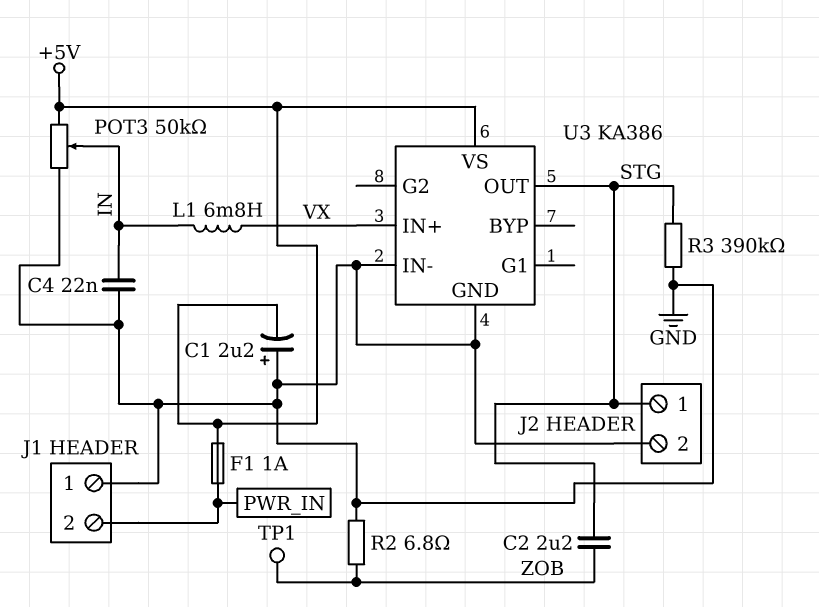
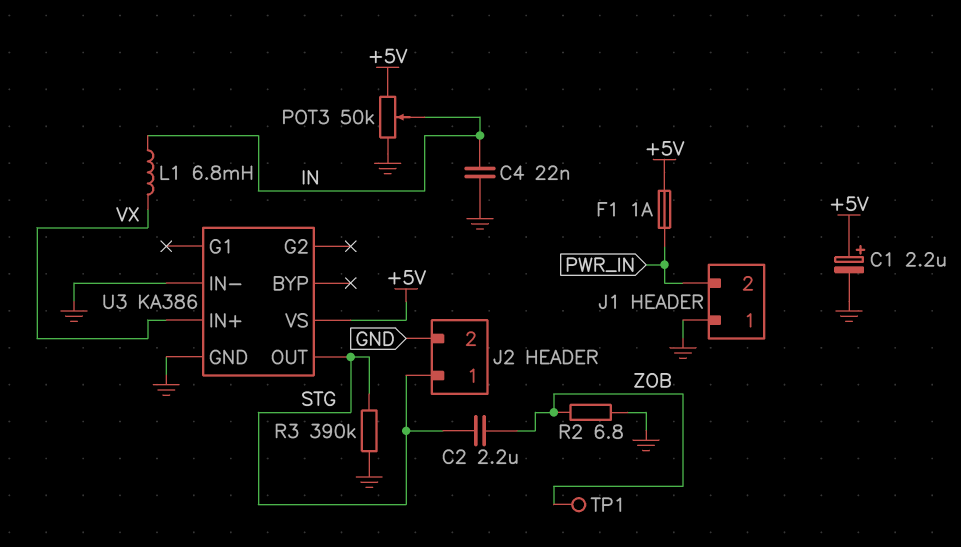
C1: 2.2uF (plus GND, minus +5V) -> 2.2uF (plus +5V, minus GND)

